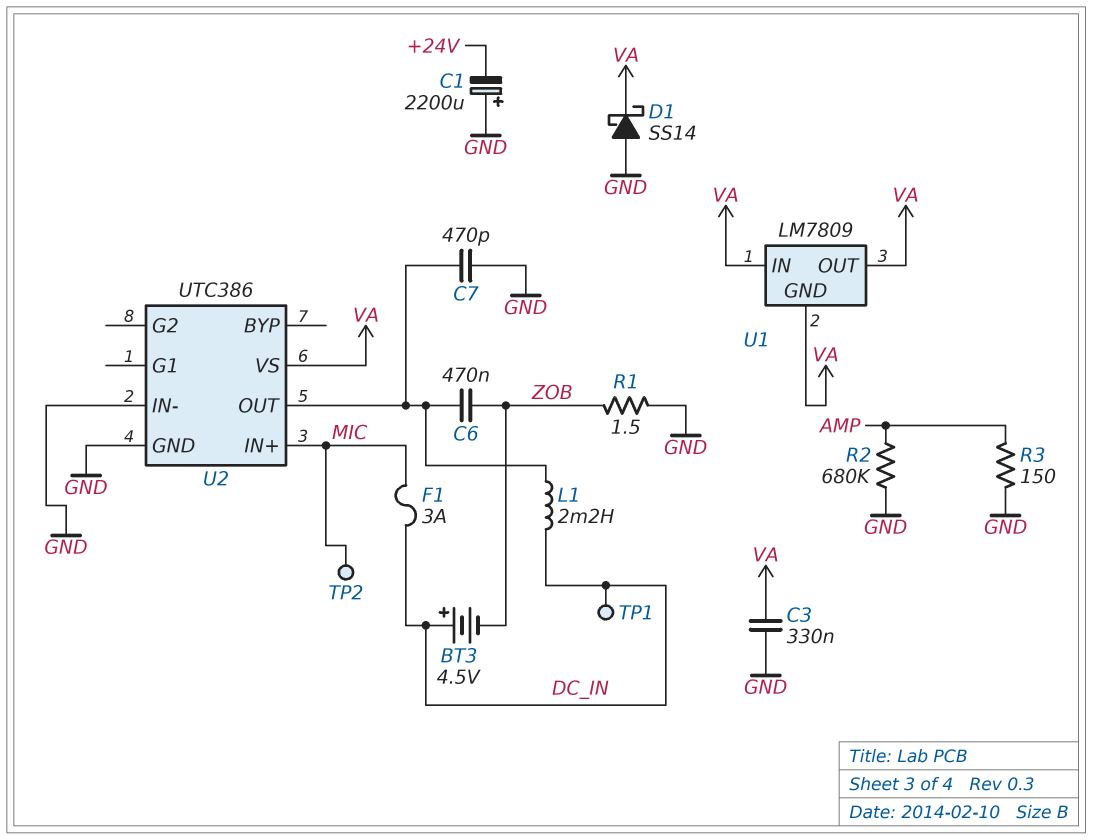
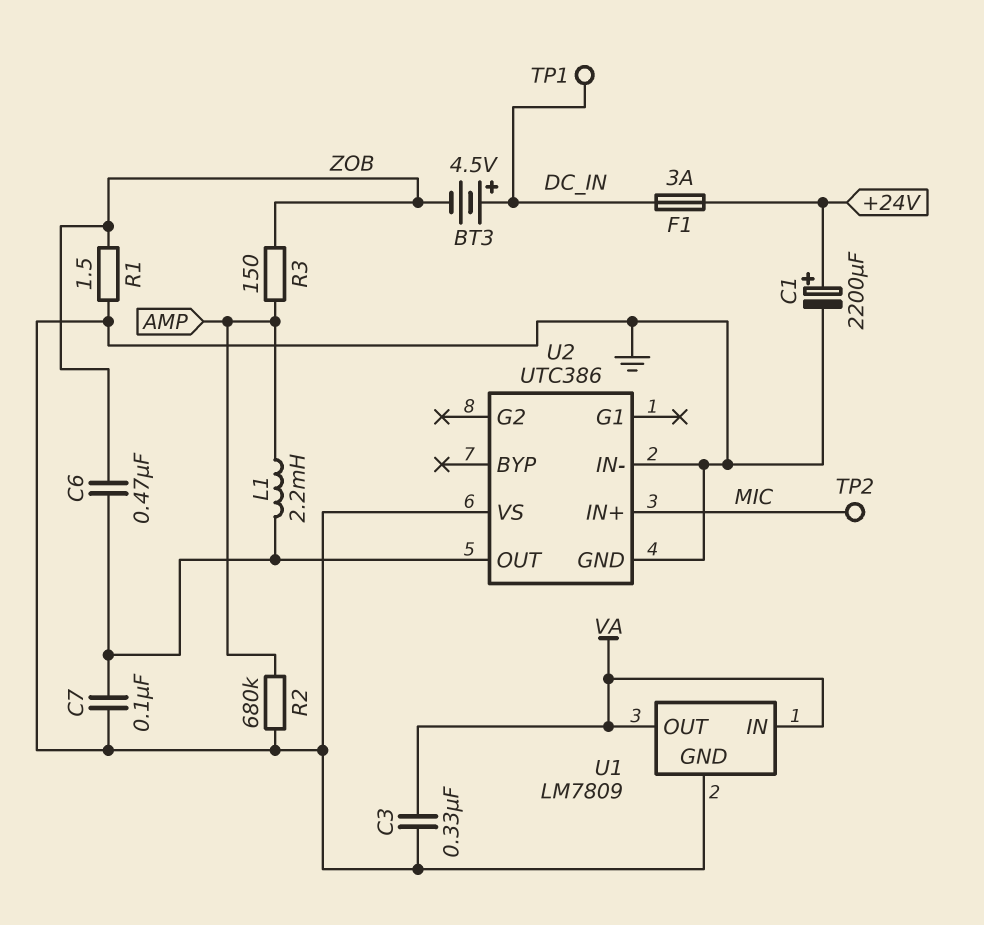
C1: 2200uF (plus GND, minus +24V) -> 2200uF (plus +24V, minus GND)
C7: 470pF (GND, U2/OUT) -> 100nF (GND, U2/OUT)
D1: schottky SS14 (A GND, K VA) -> none
F1: 3A (DC_IN, MIC) -> 3A (+24V, DC_IN)
L1: 2.2mH (DC_IN, U2/OUT) -> 2.2mH (AMP, U2/OUT)
R3: 150 (AMP, GND) -> 150 (AMP, ZOB)
U1 pin GND: VA -> GND
U2 pin VS: VA -> GND

